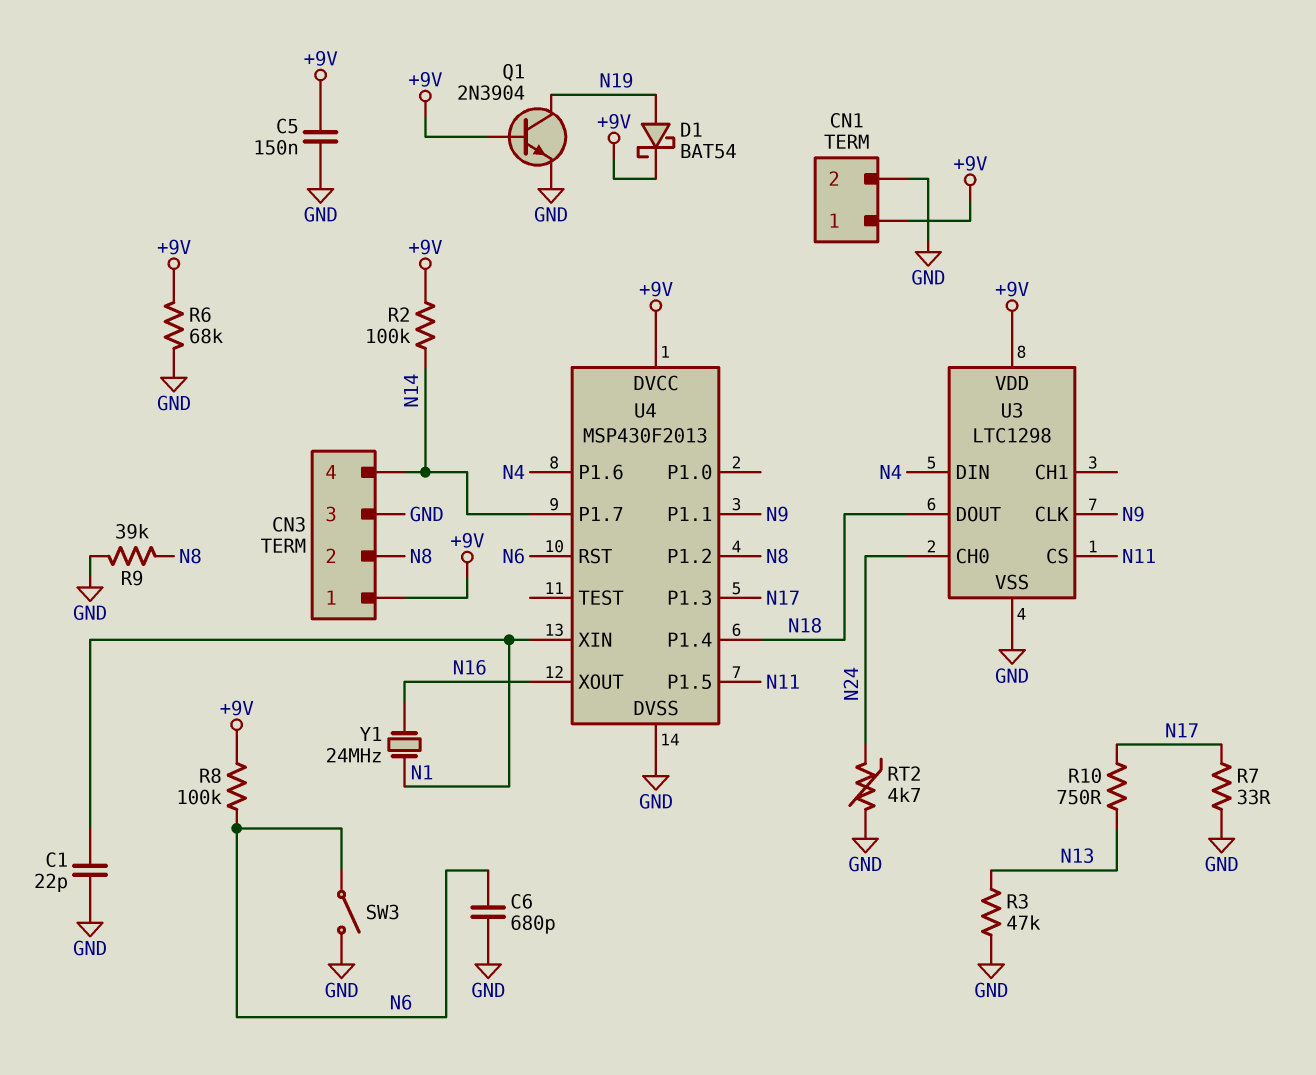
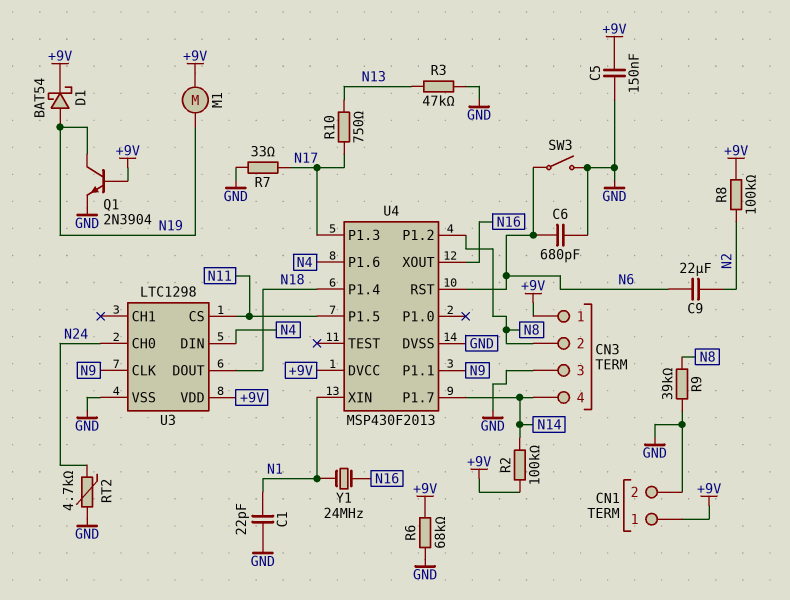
C9: none -> 22uF (N2, N6)
M1: none -> motor (+9V, N19)
R8: 100k (+9V, N6) -> 100k (+9V, N2)

